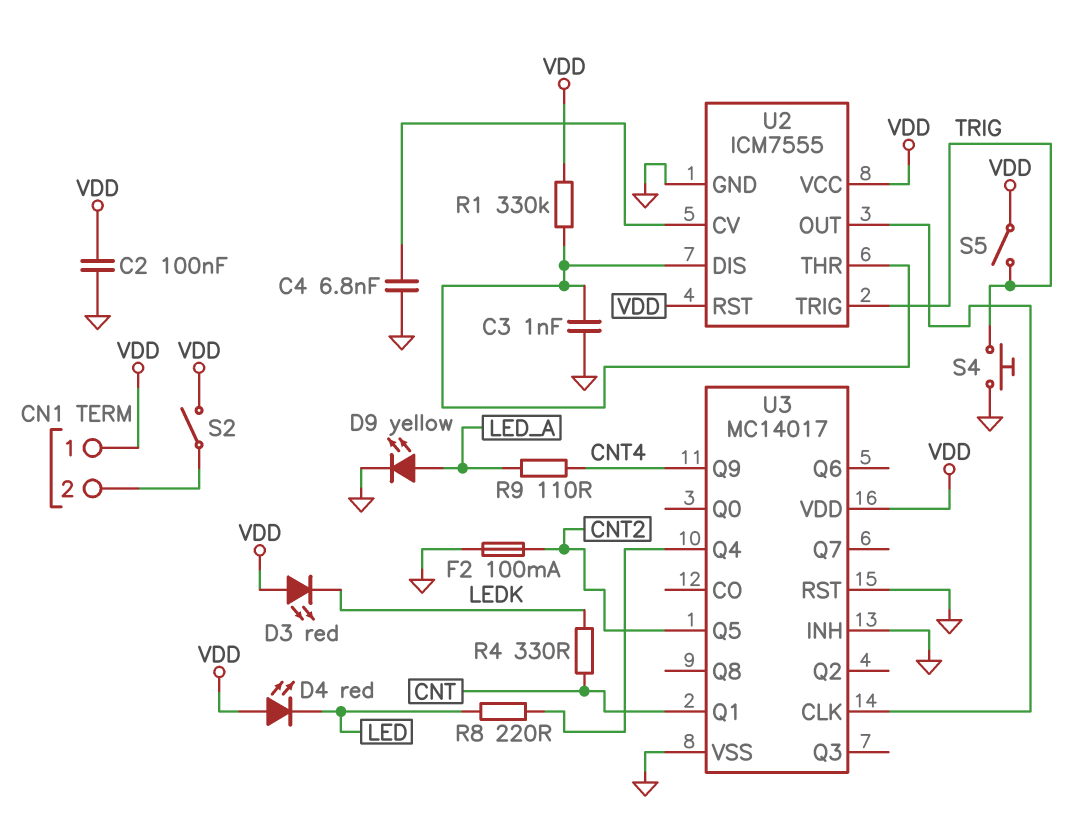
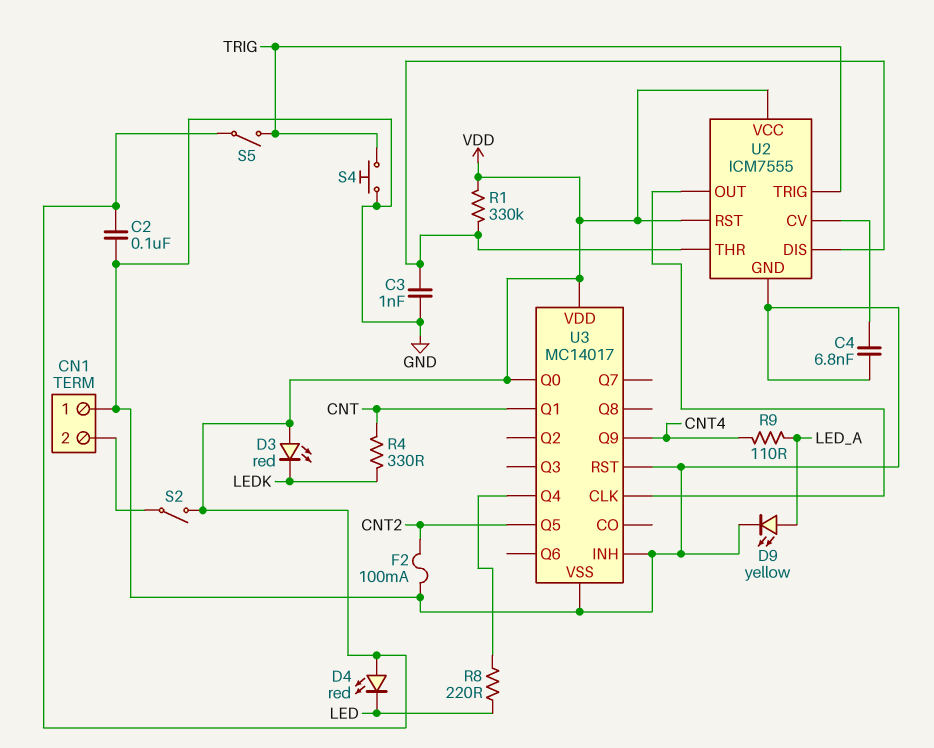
CN1 pin 1: VDD -> GND
U3 pin Q0: none -> VDD

